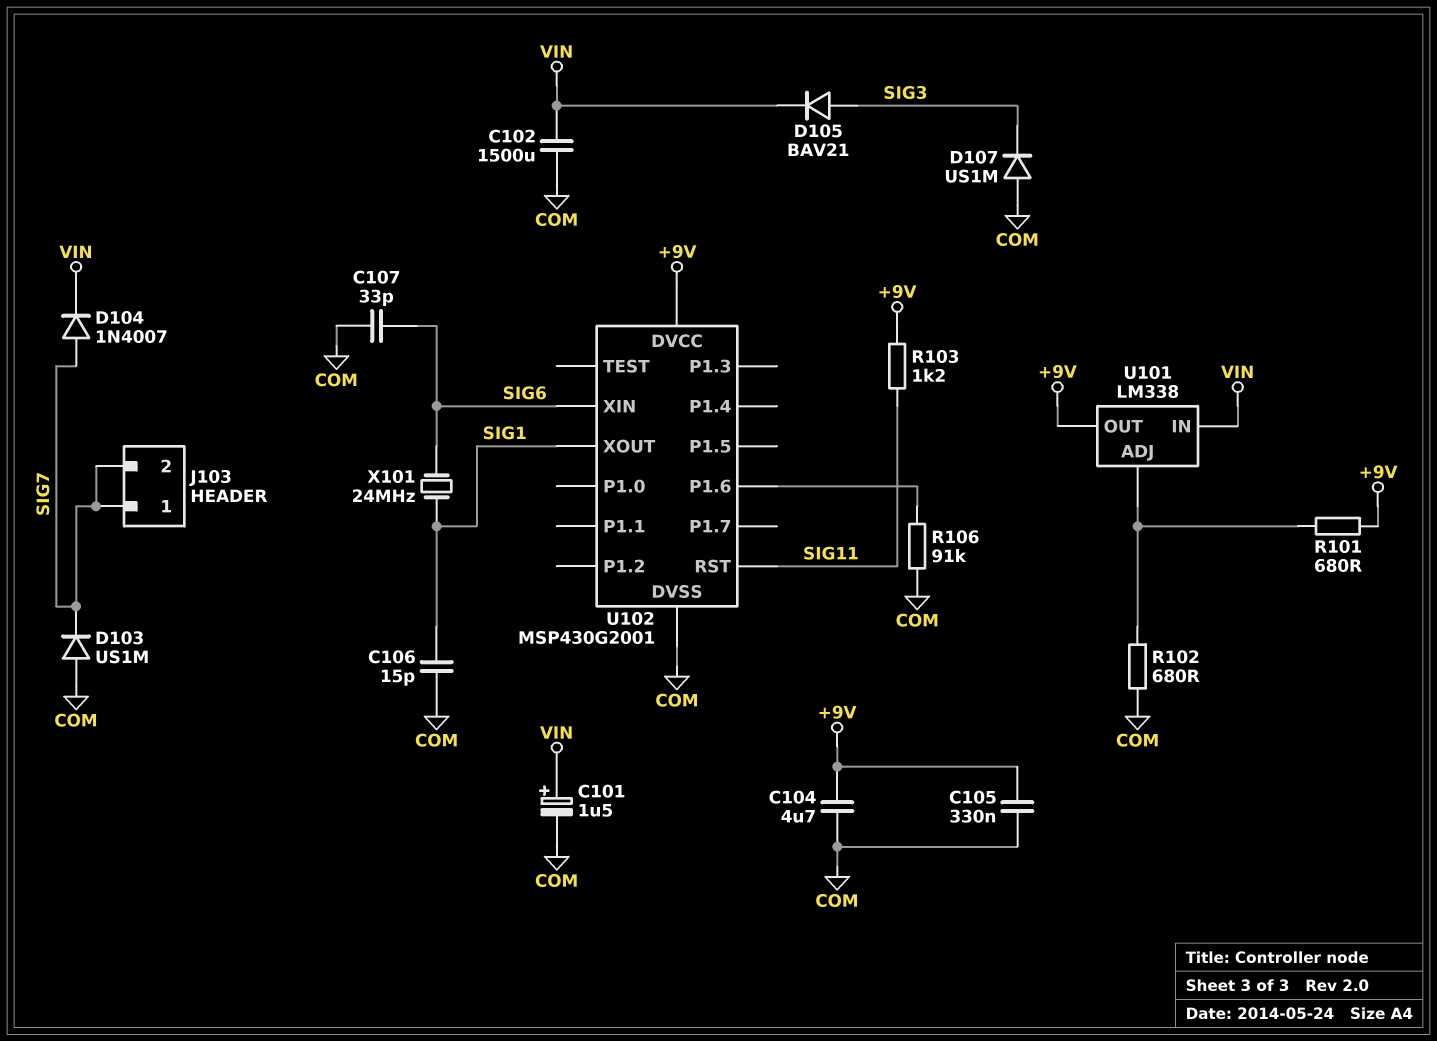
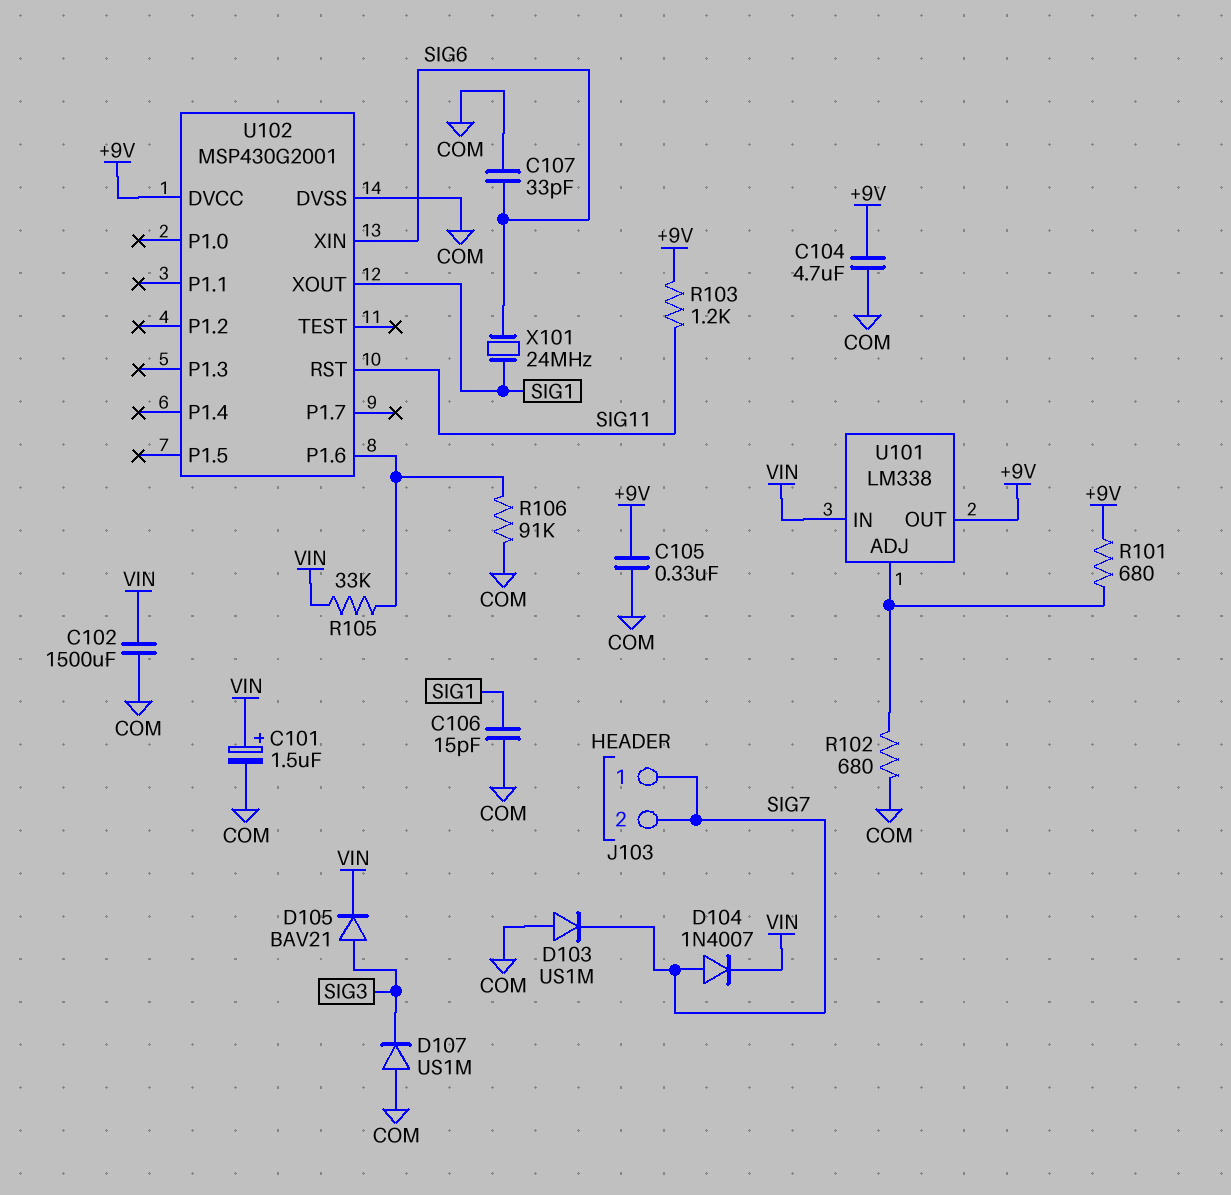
R105: none -> 33k (U102/P1.6, VIN)

